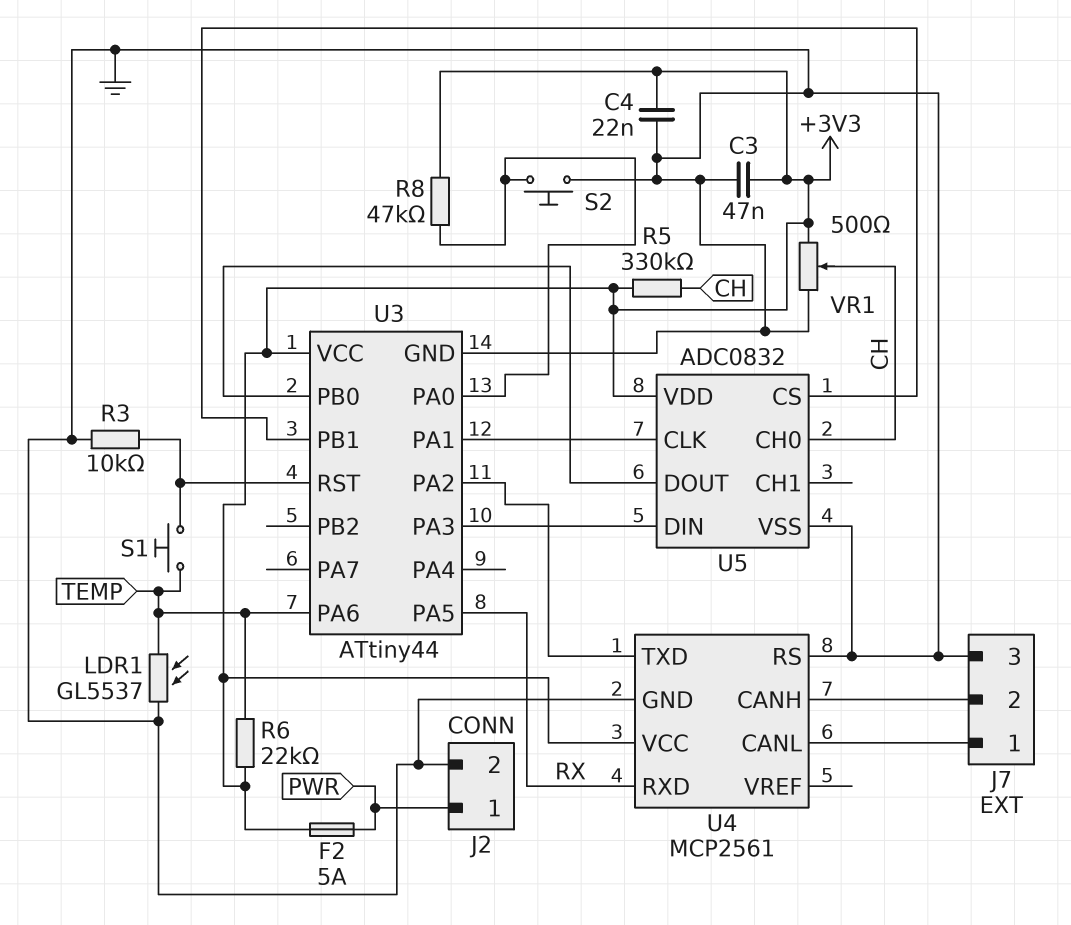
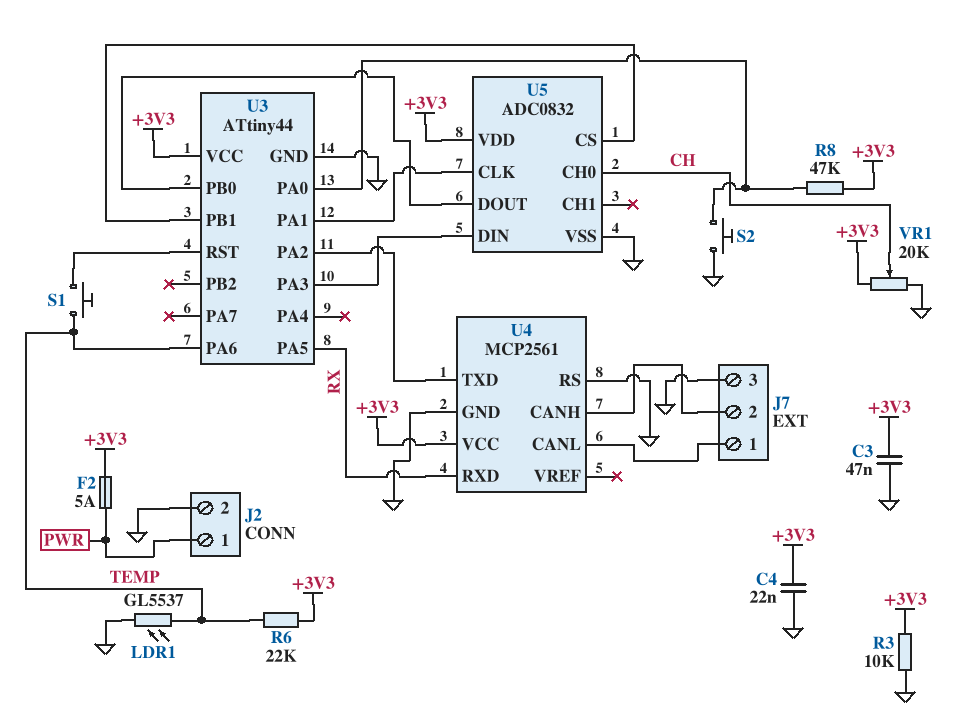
R3: 10k (GND, U3/RST) -> 10k (+3V3, GND)
R5: 330k (+3V3, CH) -> none
VR1: 500 (+3V3, GND, wiper CH) -> 20k (+3V3, GND, wiper CH)

